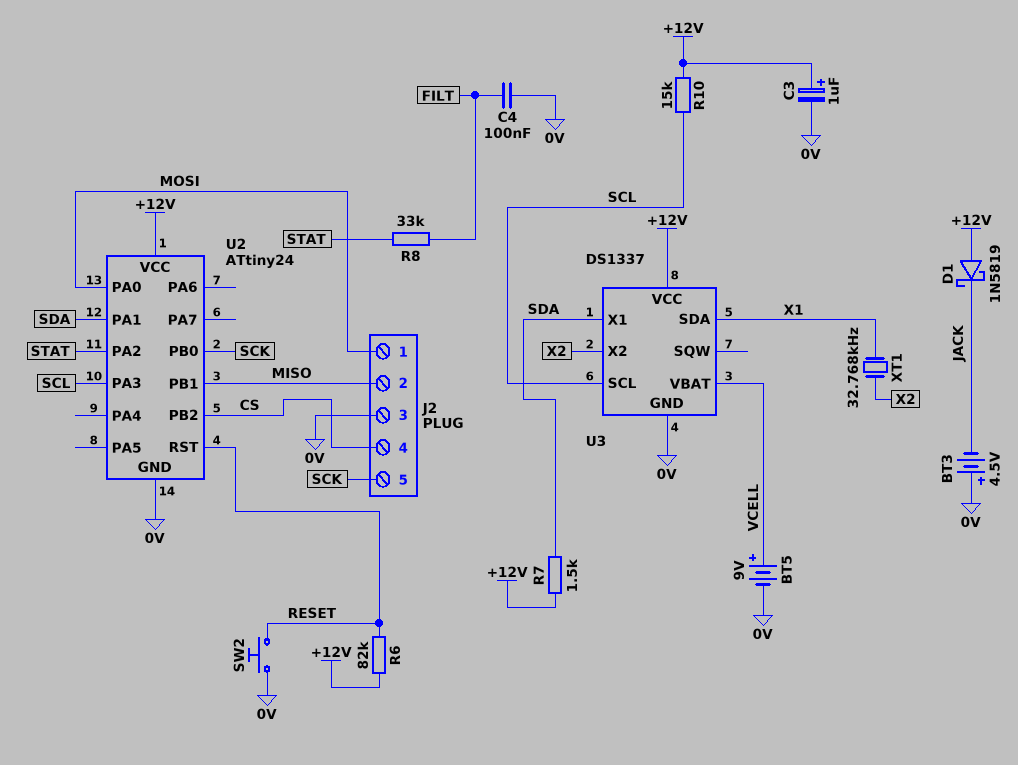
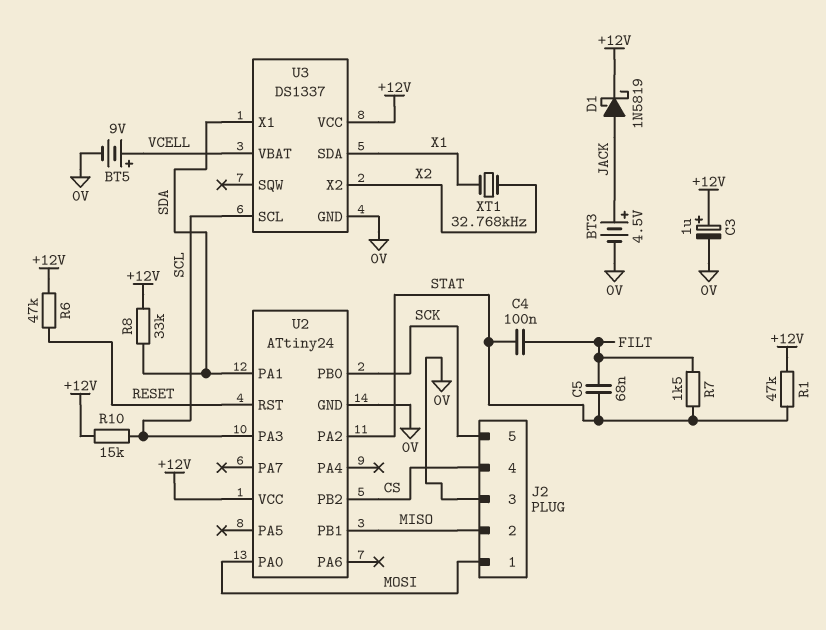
BT3: 4.5V (plus 0V, minus JACK) -> 4.5V (plus JACK, minus 0V)
C4: 100nF (0V, FILT) -> 100nF (FILT, STAT)
C5: none -> 68nF (FILT, STAT)
D1: schottky 1N5819 (A +12V, K JACK) -> schottky 1N5819 (A JACK, K +12V)
R1: none -> 47k (+12V, STAT)
R6: 82k (+12V, RESET) -> 47k (+12V, RESET)
R7: 1.5k (+12V, SDA) -> 1.5k (FILT, STAT)
R8: 33k (FILT, STAT) -> 33k (+12V, SDA)
SW2: button (0V, RESET) -> none

